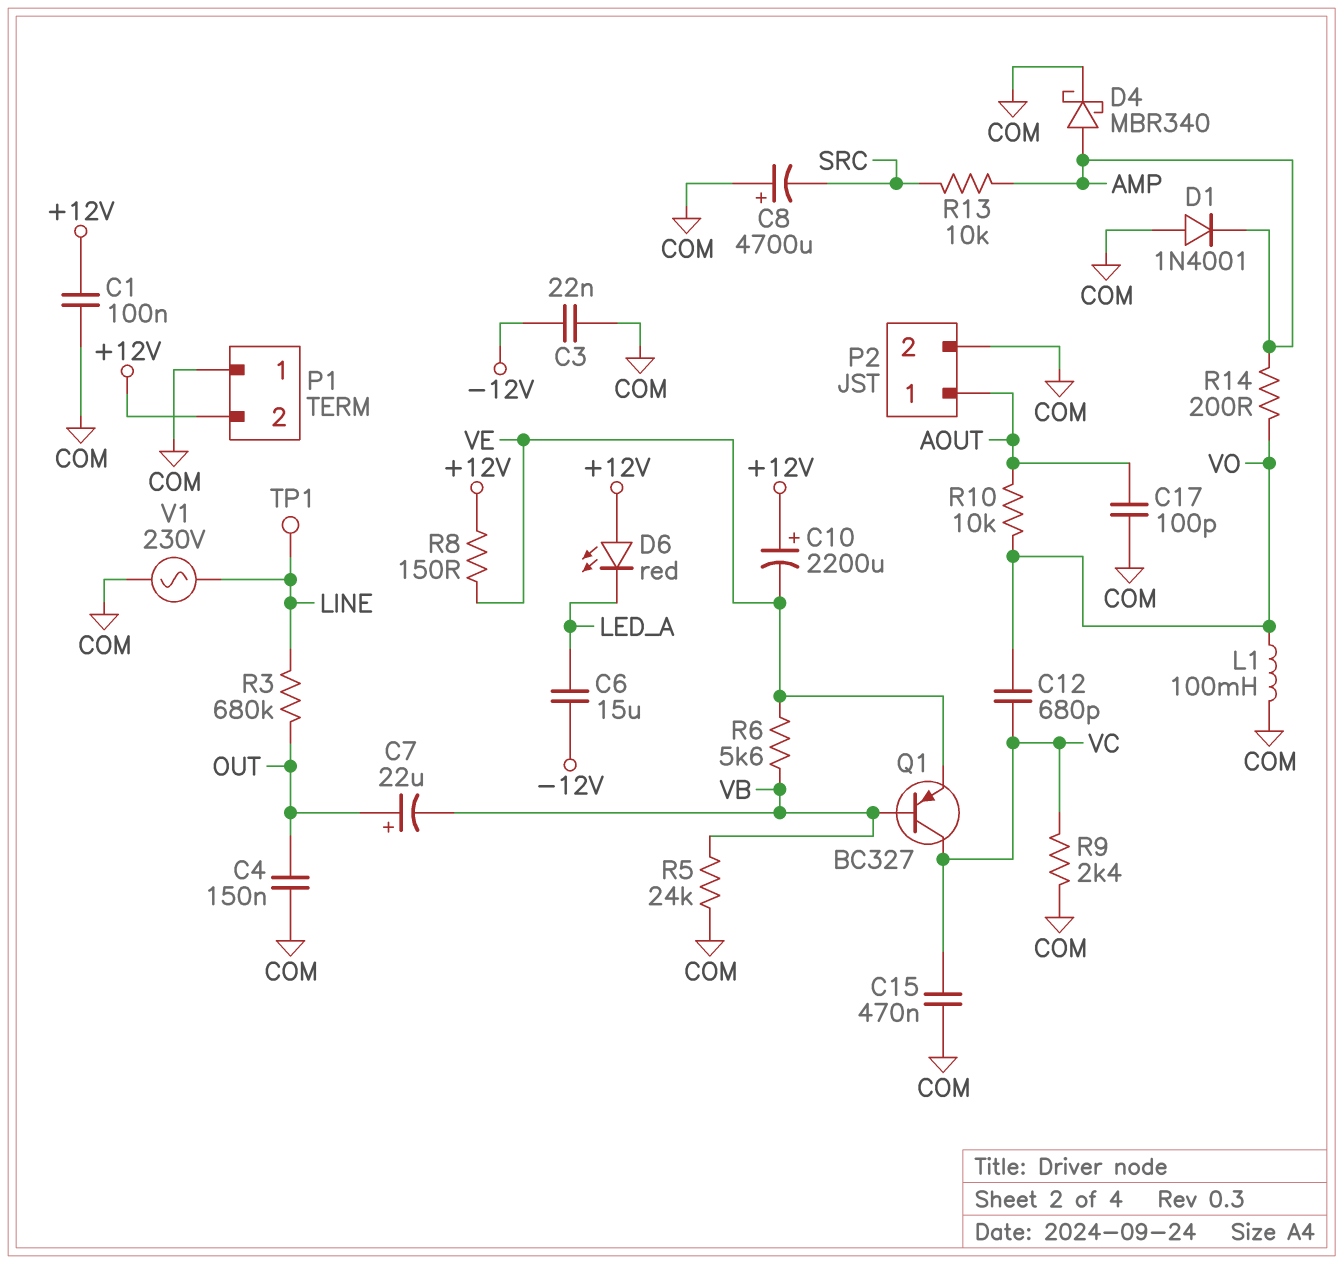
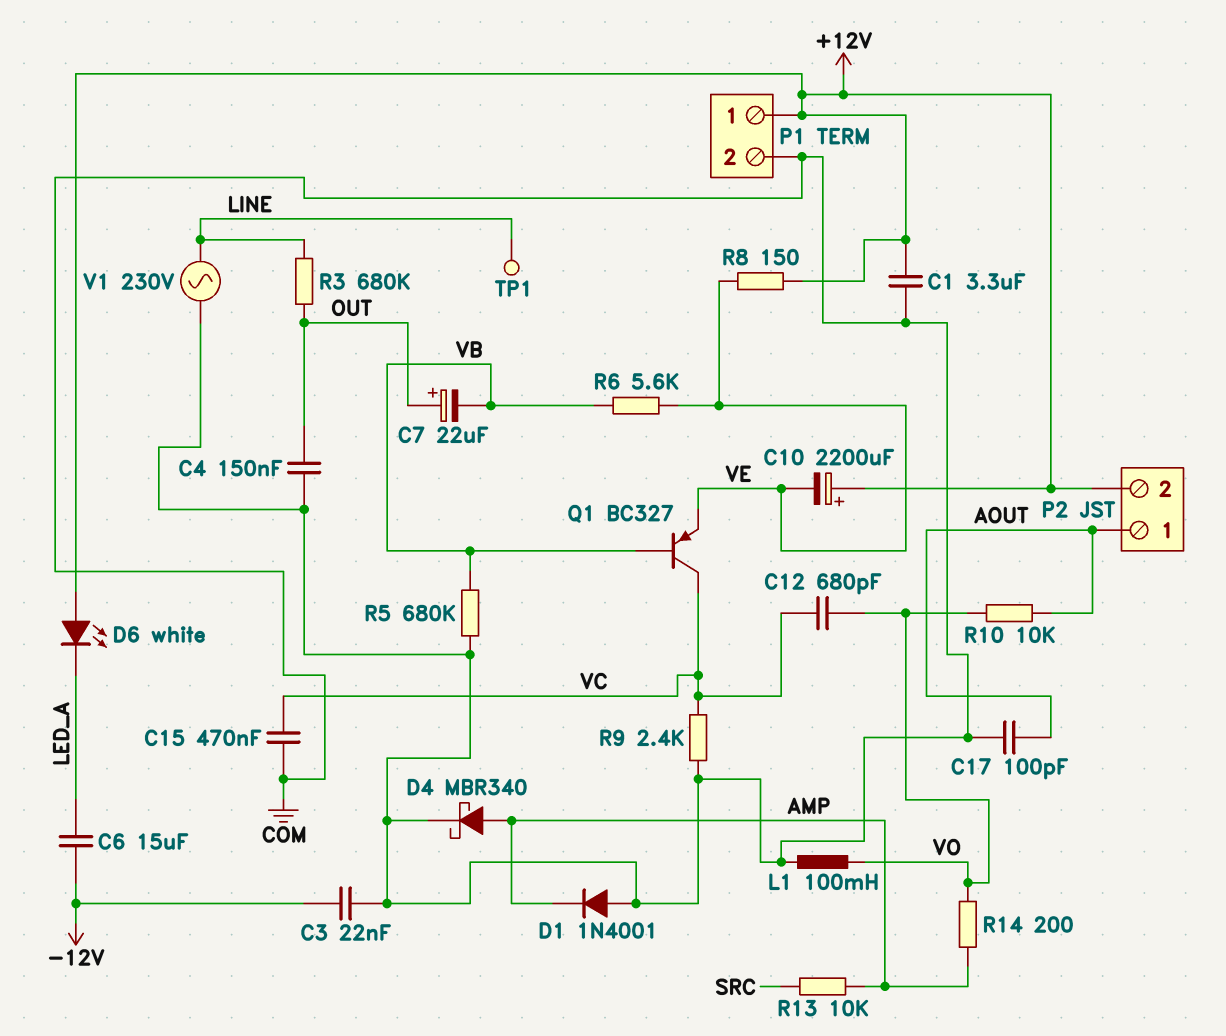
C1: 100nF (+12V, COM) -> 3.3uF (+12V, COM)
C8: 4700uF (plus COM, minus SRC) -> none
D6: LED red (A +12V, K LED_A) -> LED white (A +12V, K LED_A)
P1 pin 1: COM -> +12V
P1 pin 2: +12V -> COM
P2 pin 2: COM -> +12V
R5: 24k (COM, VB) -> 680k (COM, VB)

